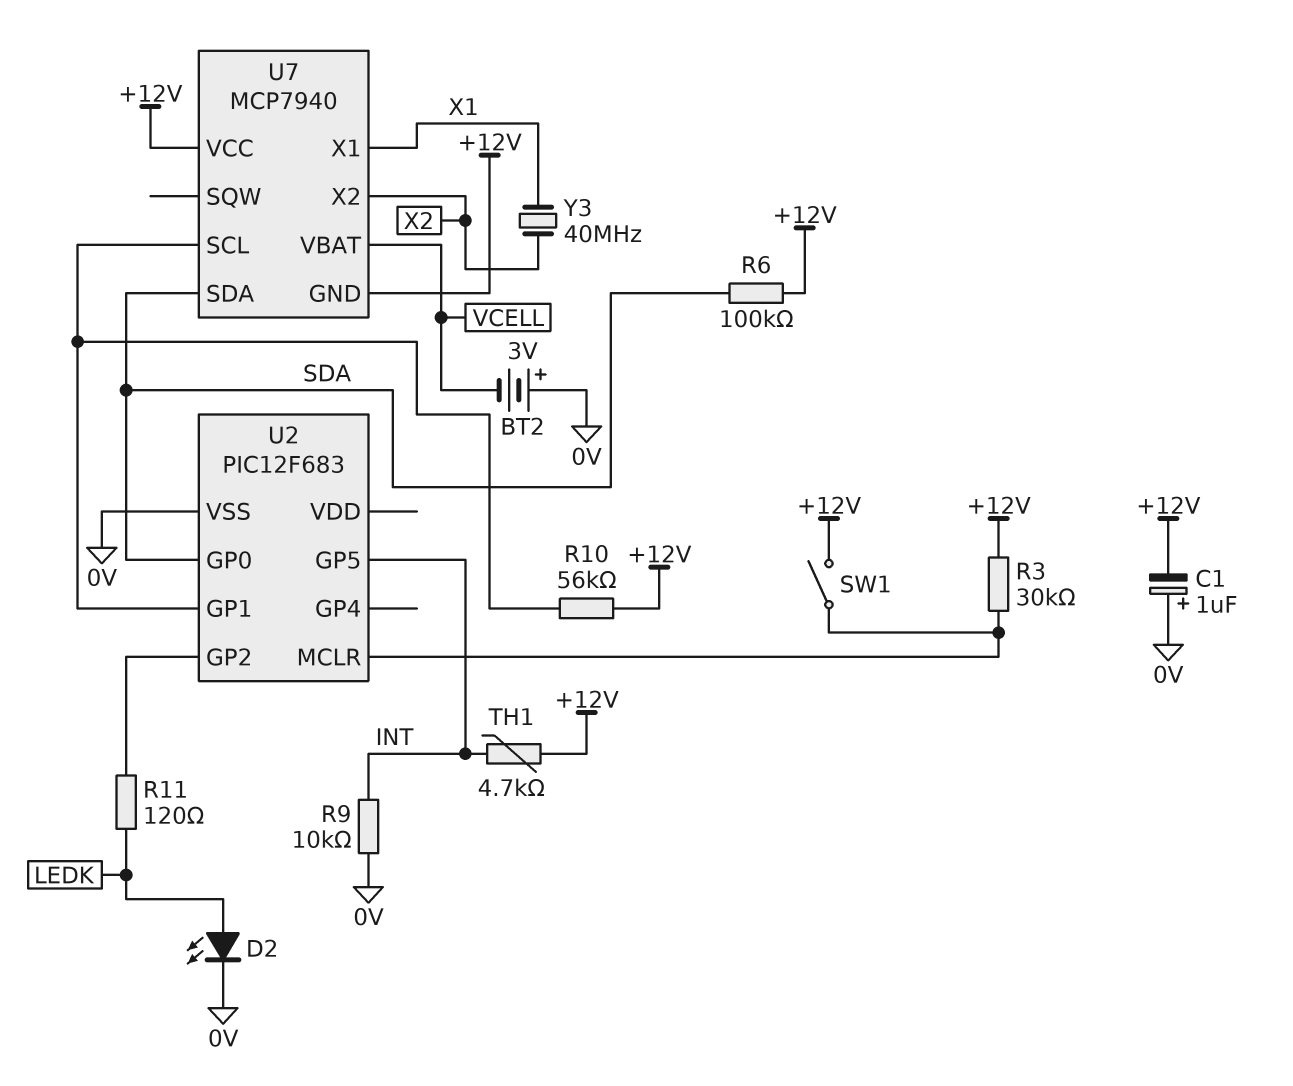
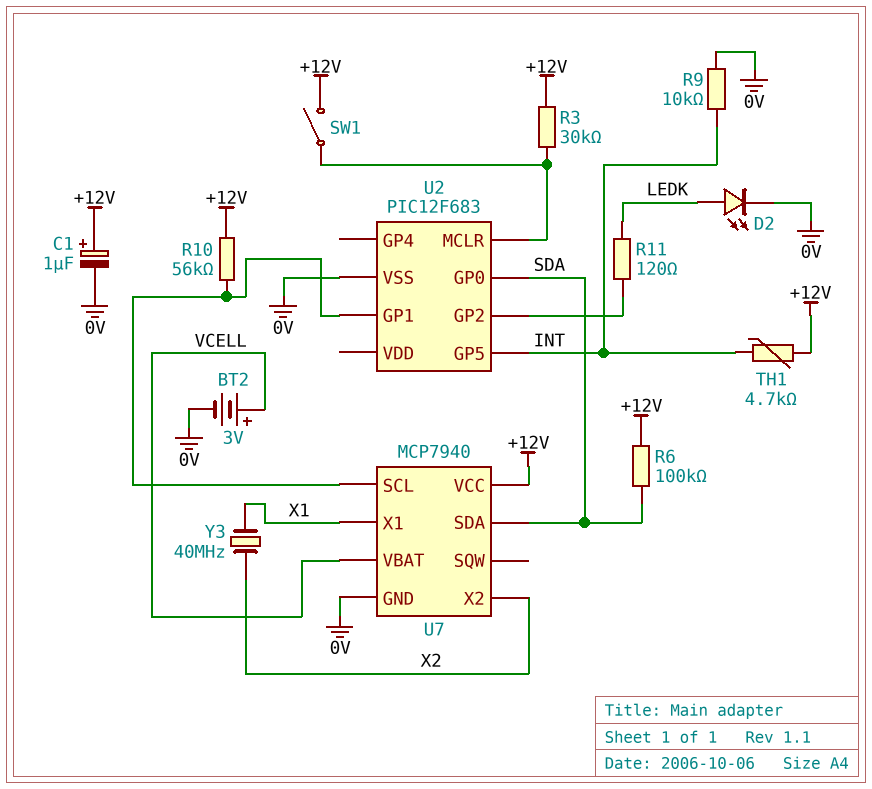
BT2: 3V (plus 0V, minus VCELL) -> 3V (plus VCELL, minus 0V)
C1: 1uF (plus 0V, minus +12V) -> 1uF (plus +12V, minus 0V)
U7 pin GND: +12V -> 0V

